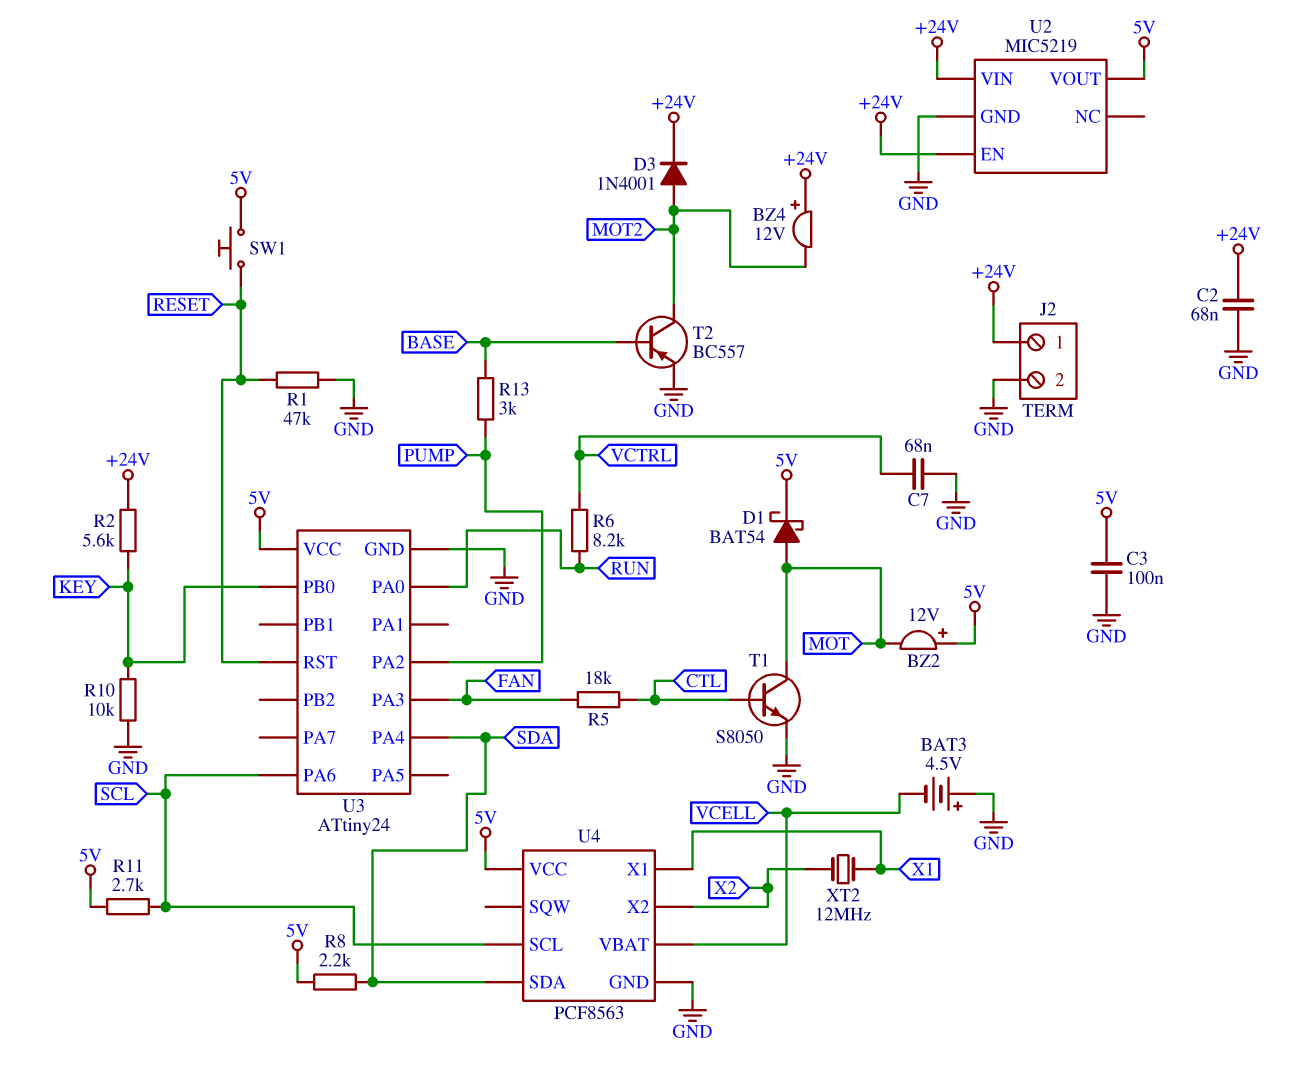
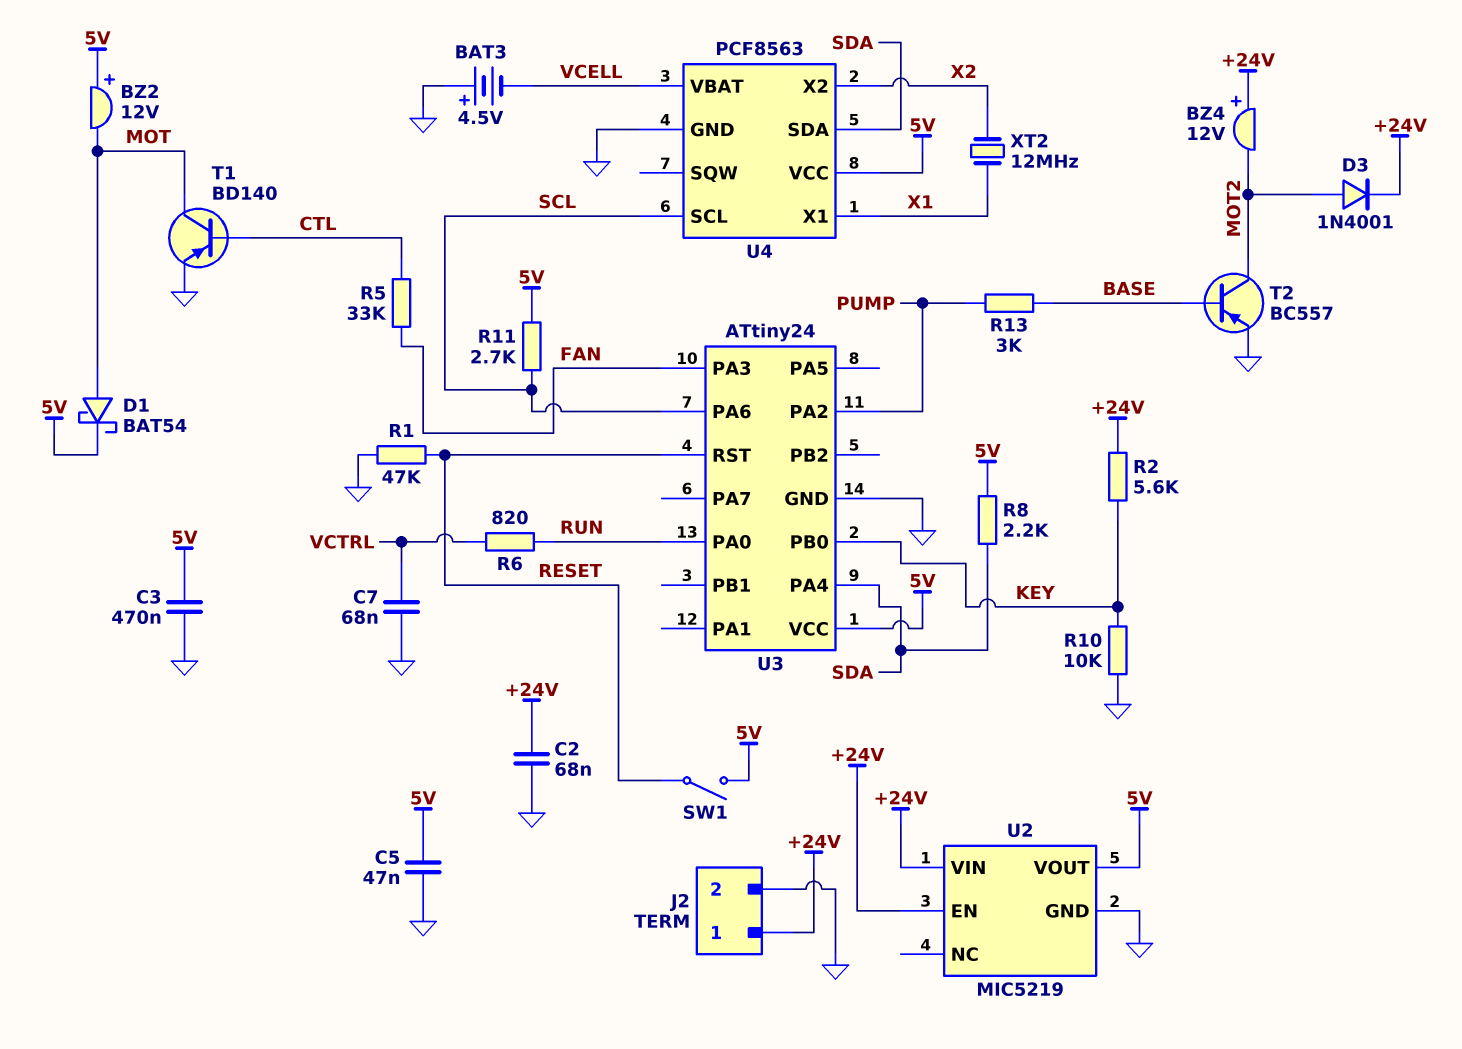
C3: 100nF (5V, GND) -> 470nF (5V, GND)
C5: none -> 47nF (5V, GND)
R5: 18k (CTL, FAN) -> 33k (CTL, FAN)
R6: 8.2k (RUN, VCTRL) -> 820 (RUN, VCTRL)
SW1: button (5V, RESET) -> switch (5V, RESET)
T1: NPN S8050 (B CTL, C MOT, E GND) -> PNP BD140 (B CTL, C MOT, E GND)

